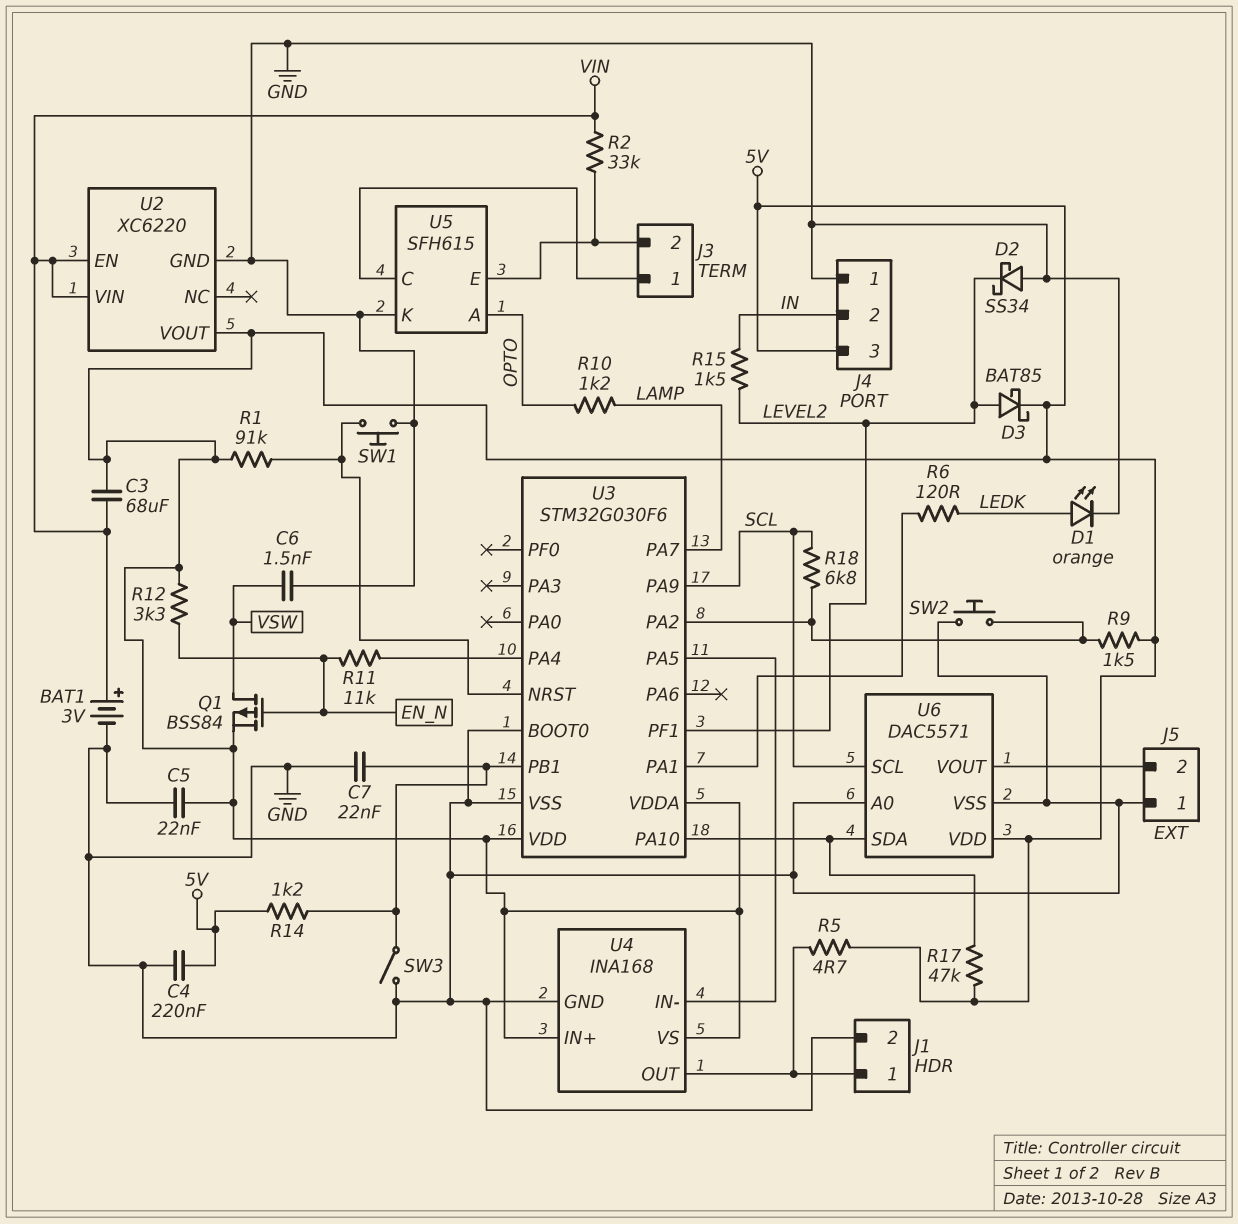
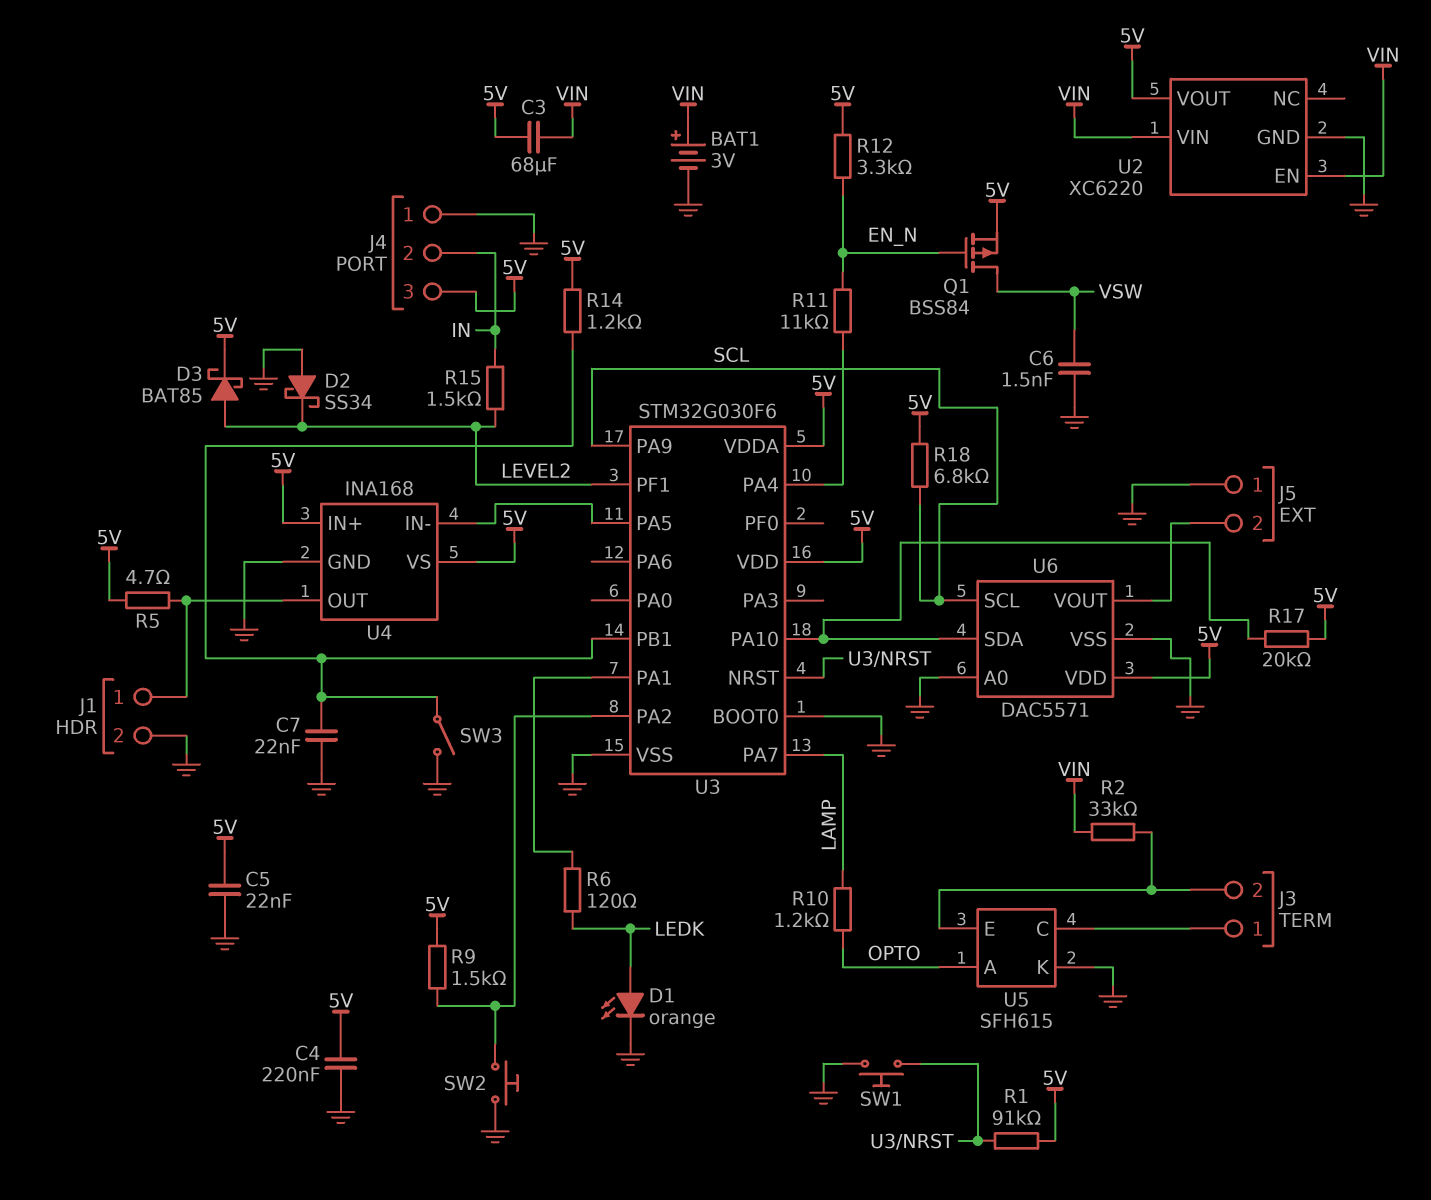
R17: 47k (5V, U3/PA10) -> 20k (5V, U3/PA10)
R18: 6.8k (SCL, U3/PA2) -> 6.8k (5V, SCL)

